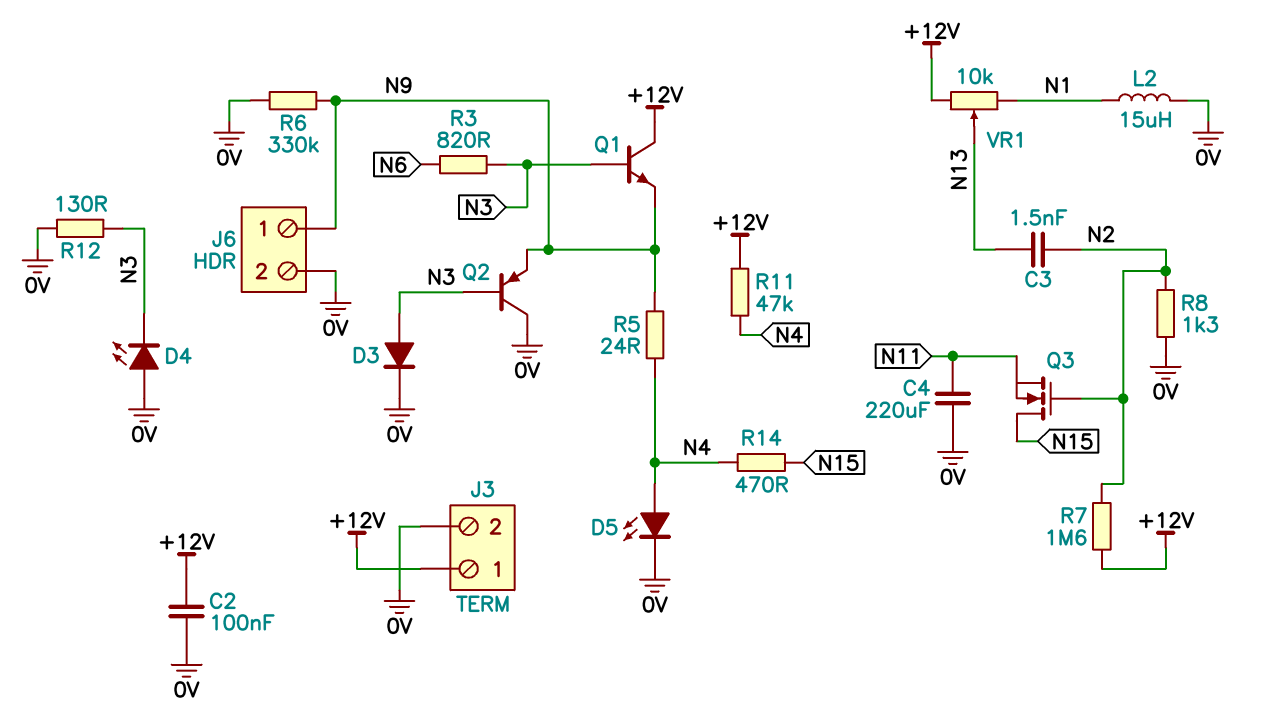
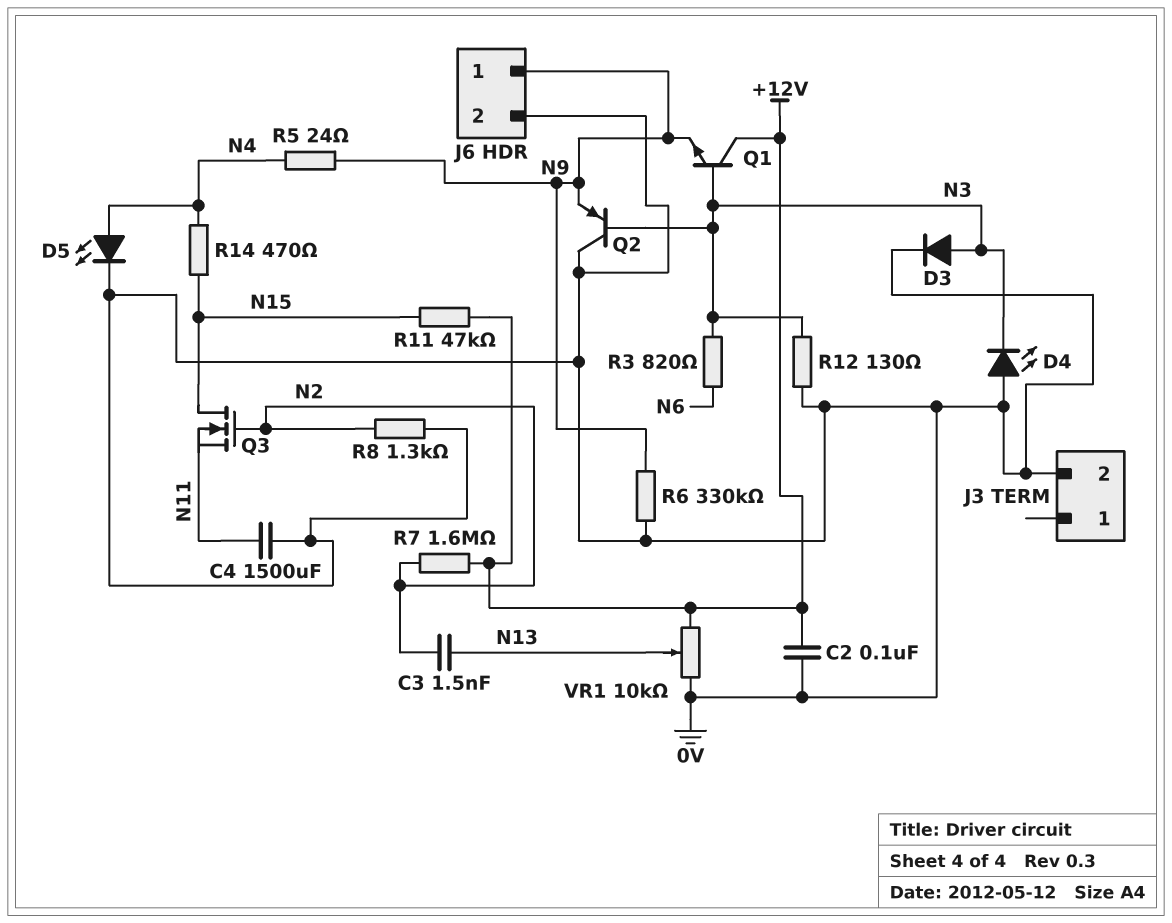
C4: 220uF (0V, N11) -> 1500uF (0V, N11)
J3 pin 1: +12V -> none
L2: 15uH (0V, N1) -> none
R11: 47k (+12V, N4) -> 47k (+12V, N15)
VR1: 10k (+12V, N1, wiper N13) -> 10k (+12V, 0V, wiper N13)

